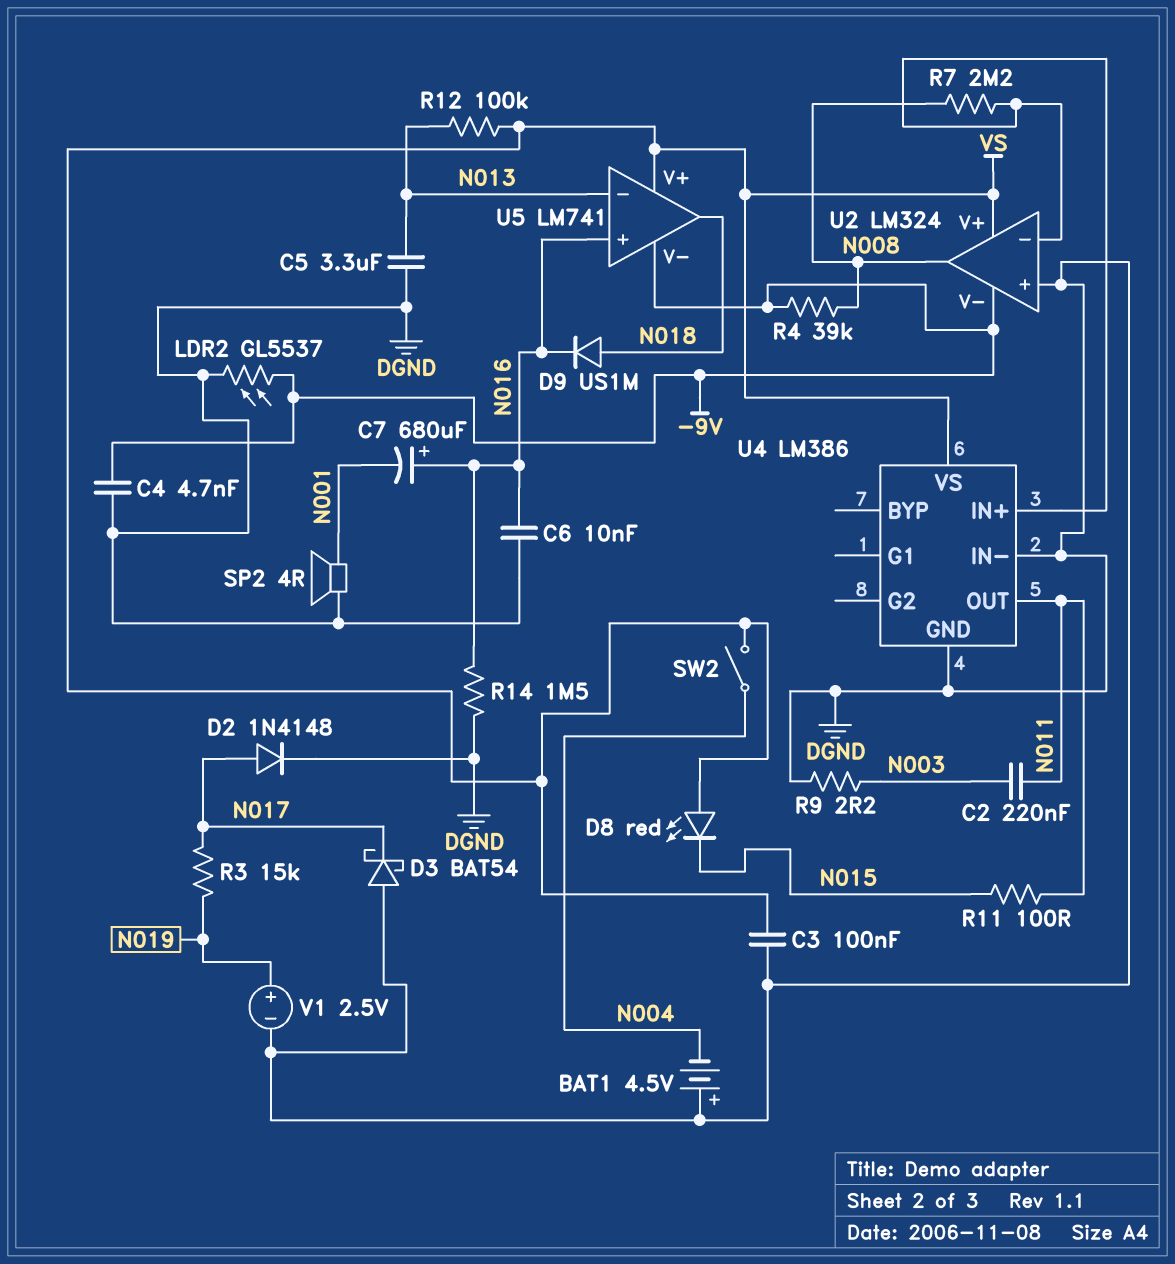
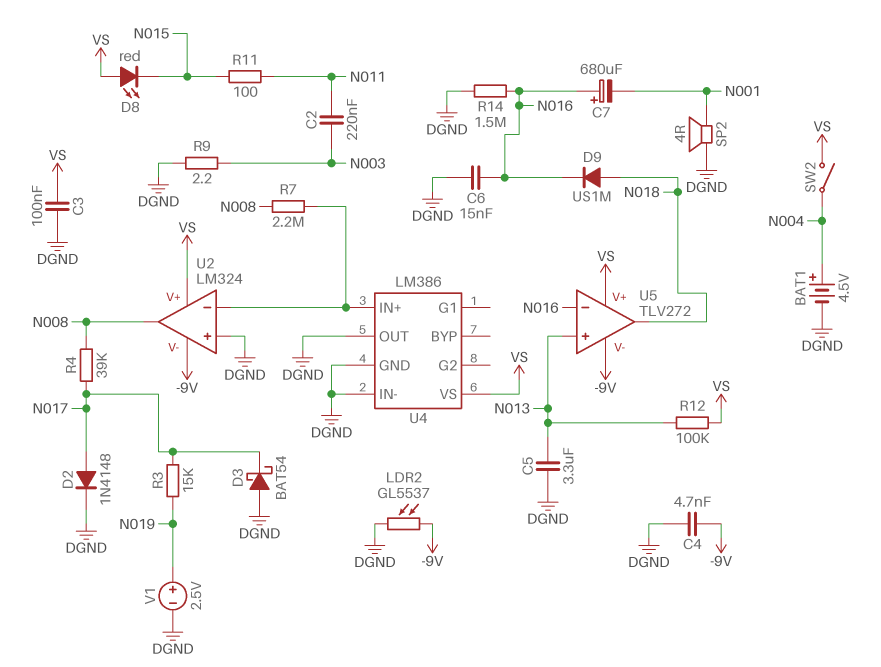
BAT1: 4.5V (plus DGND, minus N004) -> 4.5V (plus N004, minus DGND)
C6: 10nF (DGND, N016) -> 15nF (DGND, N016)
R4: 39k (-9V, N008) -> 39k (N008, N017)
U4 pin OUT: N011 -> DGND
U5: LM741 -> TLV272
U5 pin in+: N016 -> N013
U5 pin in-: N013 -> N016

